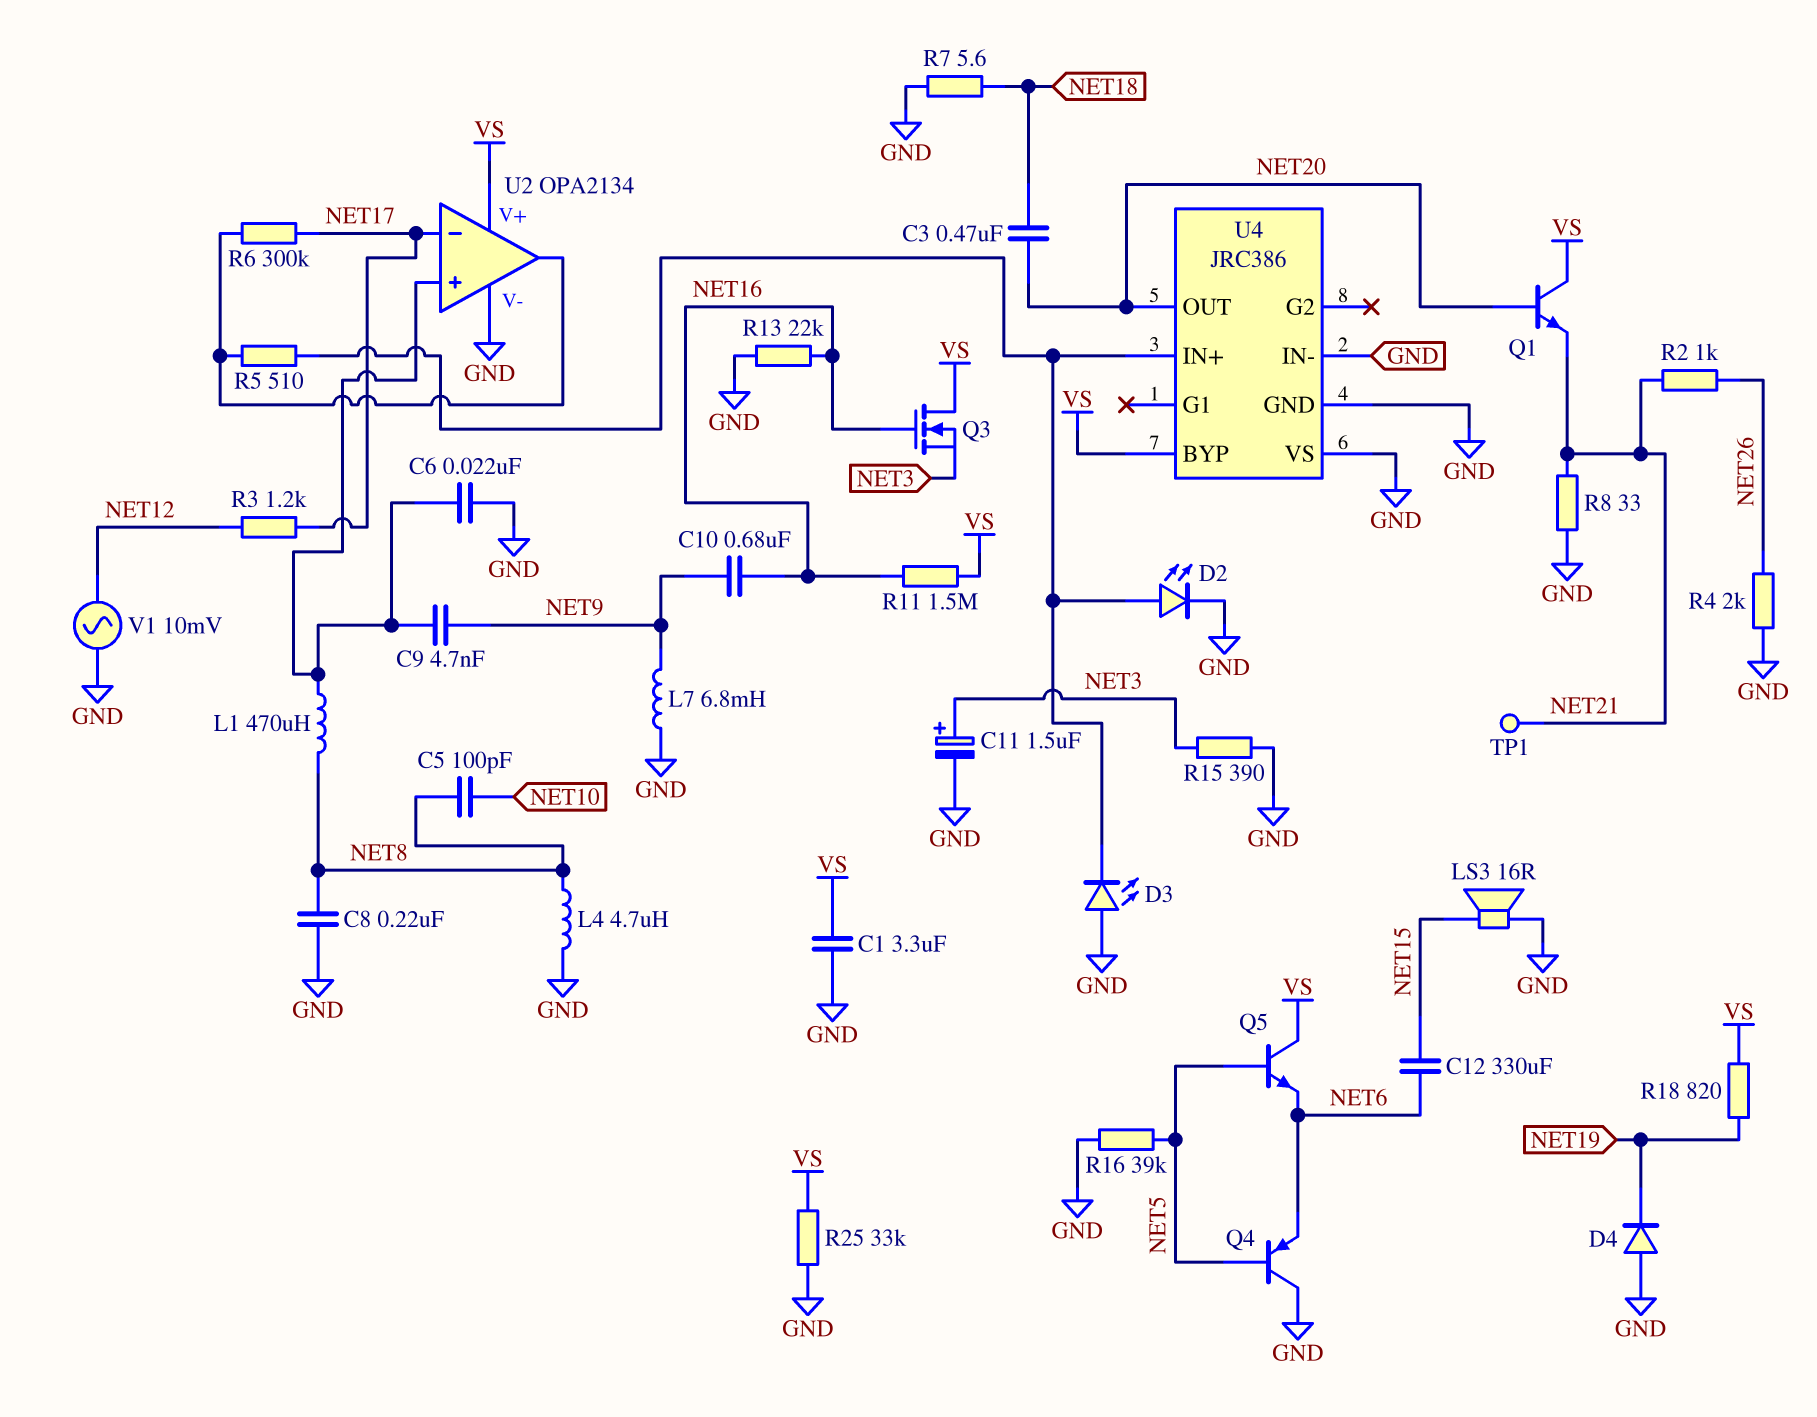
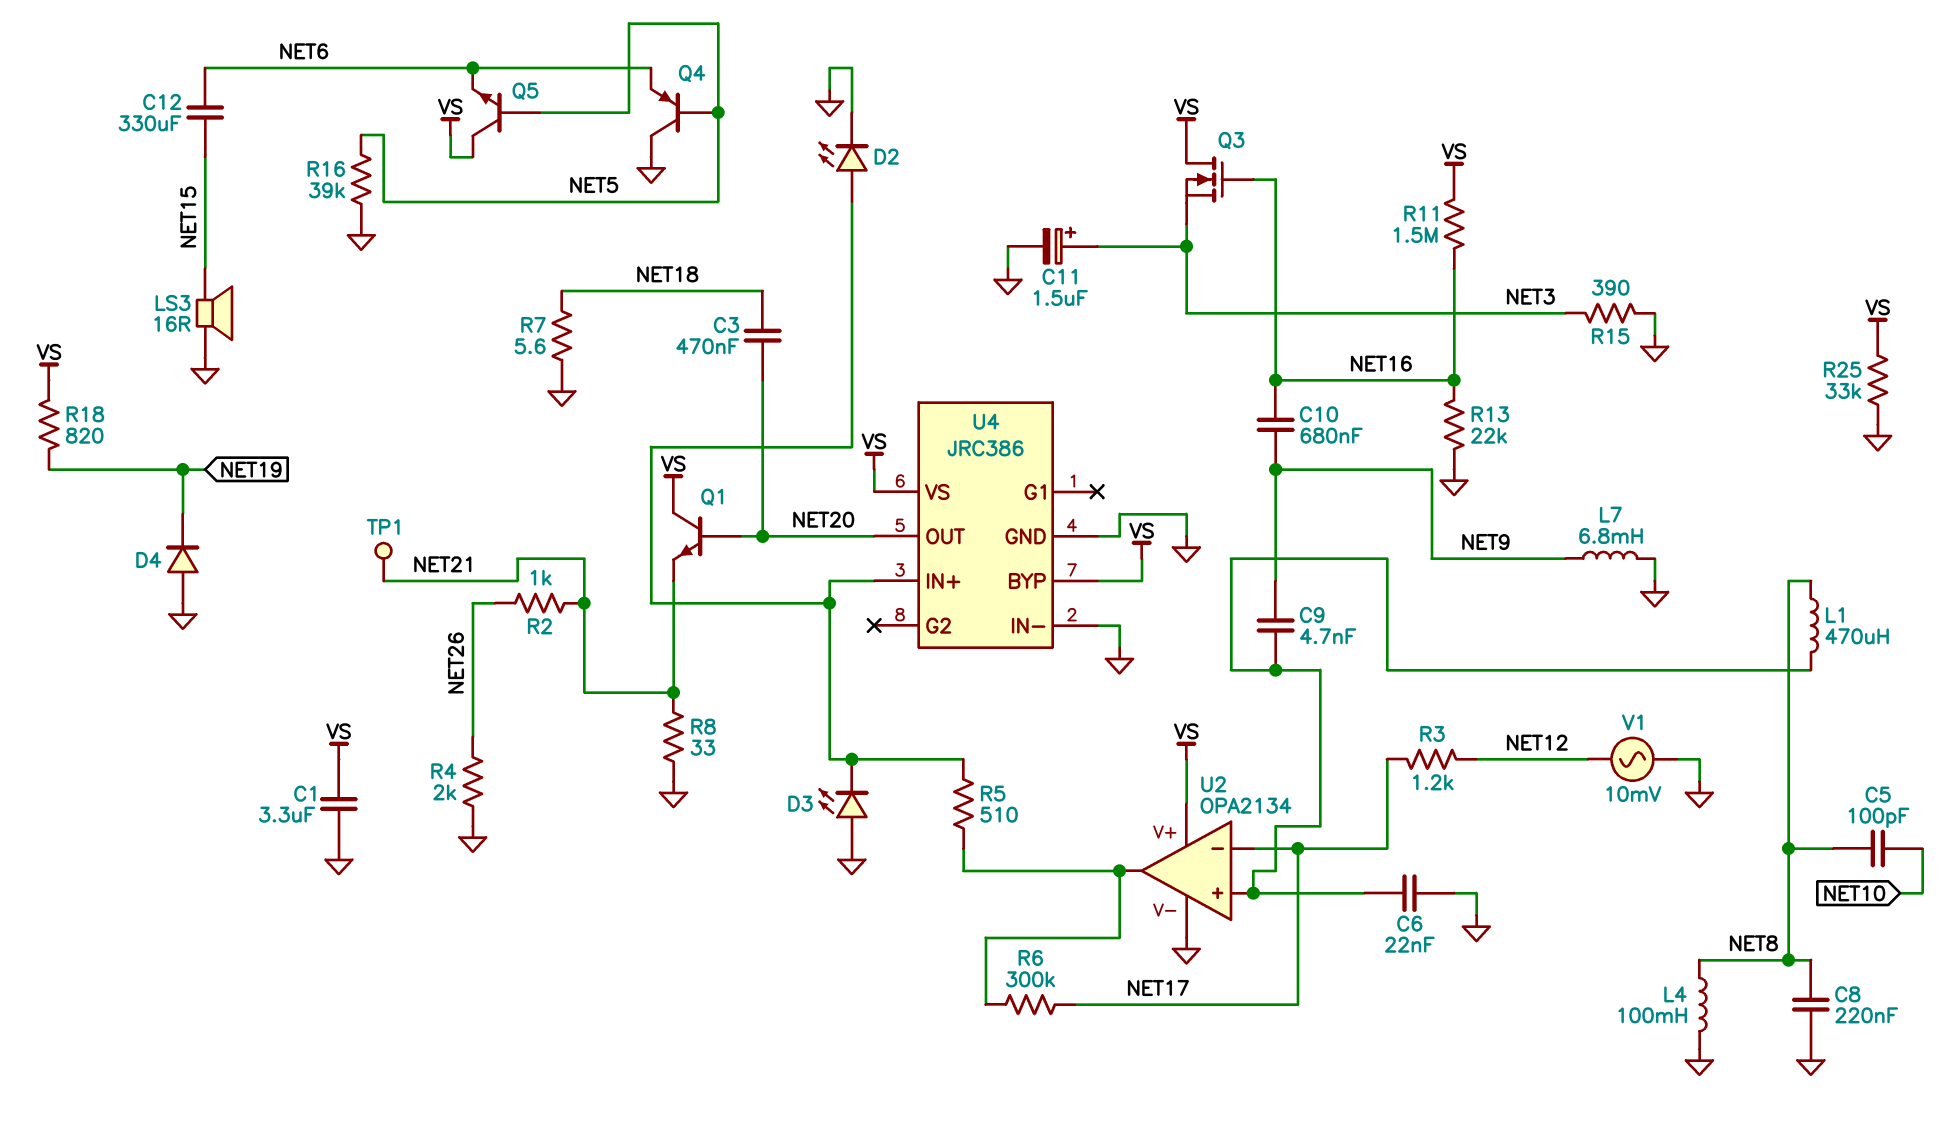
L4: 4.7uH (GND, NET8) -> 100mH (GND, NET8)
U4 pin VS: GND -> VS

